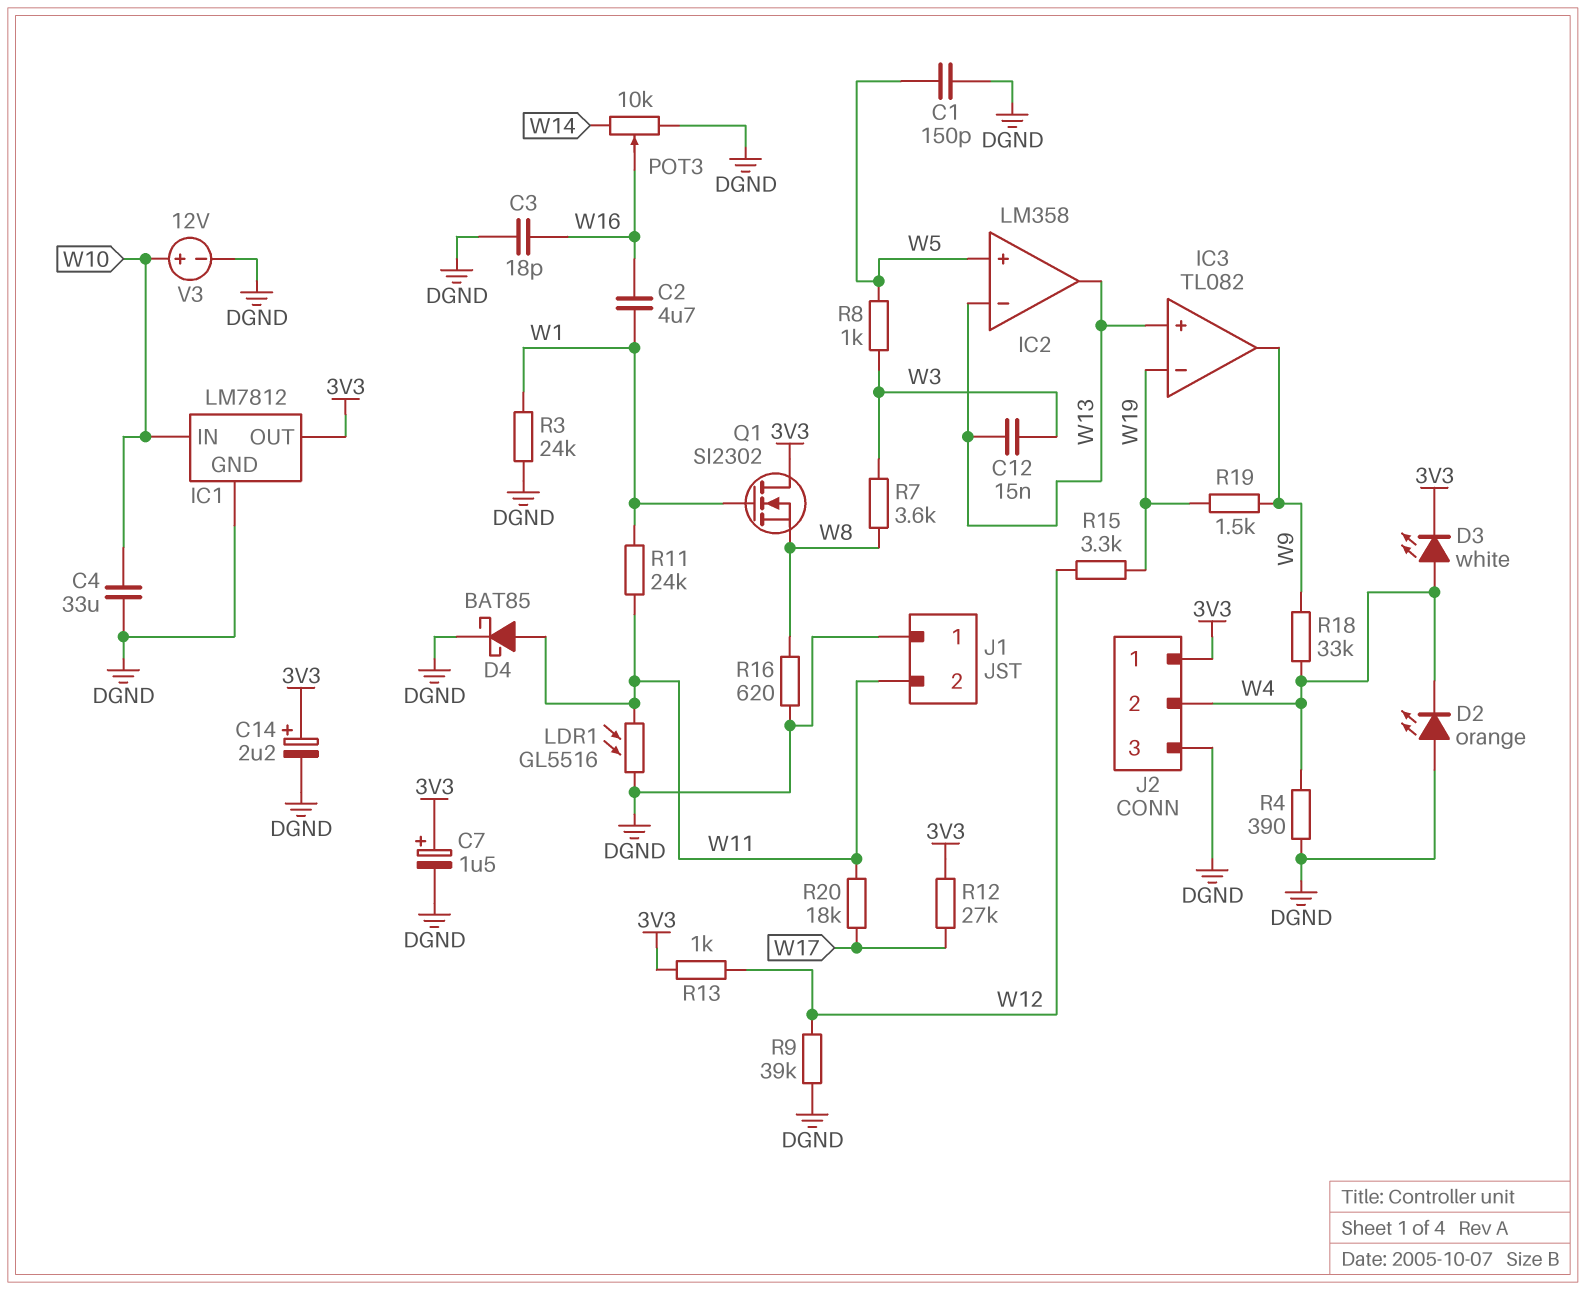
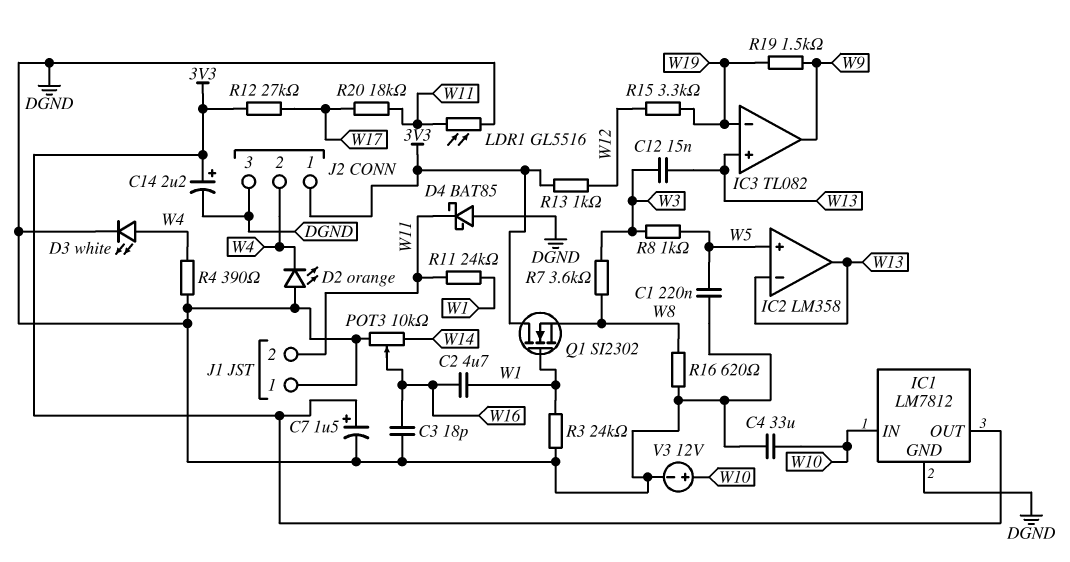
C1: 150pF (DGND, W5) -> 220nF (DGND, W5)
D3: LED white (A W4, K 3V3) -> LED white (A W4, K DGND)
D4: schottky BAT85 (A W11, K DGND) -> schottky BAT85 (A DGND, K W11)
R9: 39k (DGND, W12) -> none
R18: 33k (W4, W9) -> none

